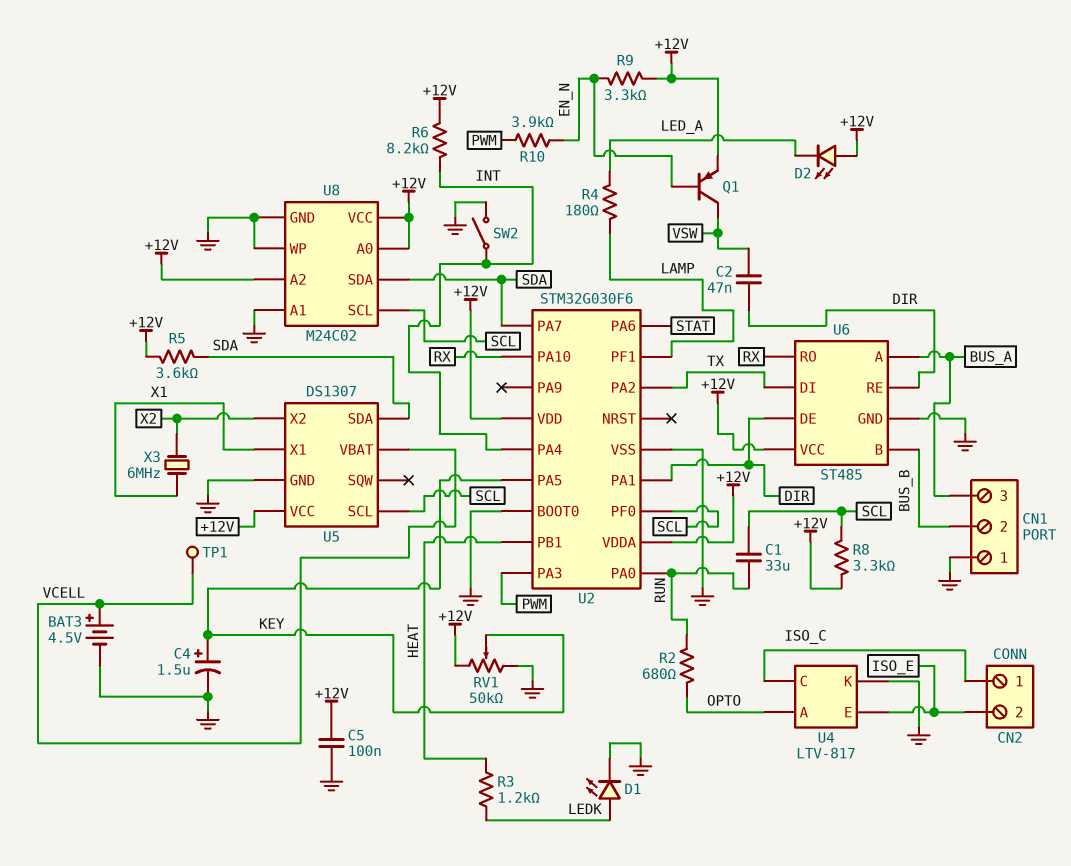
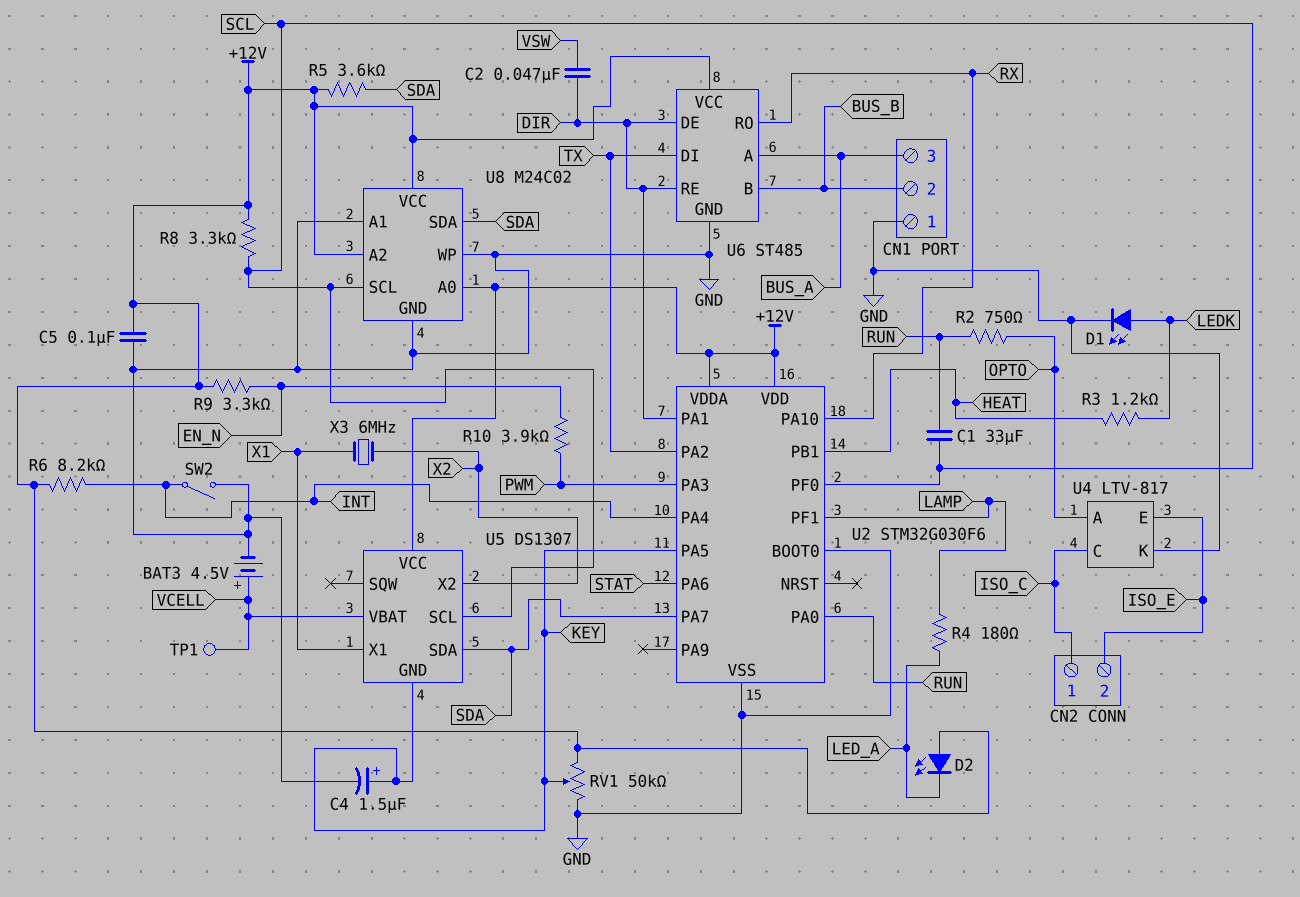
Q1: PNP (B EN_N, C VSW, E +12V) -> none
R2: 680 (OPTO, RUN) -> 750 (OPTO, RUN)
U5 pin GND: GND -> KEY

